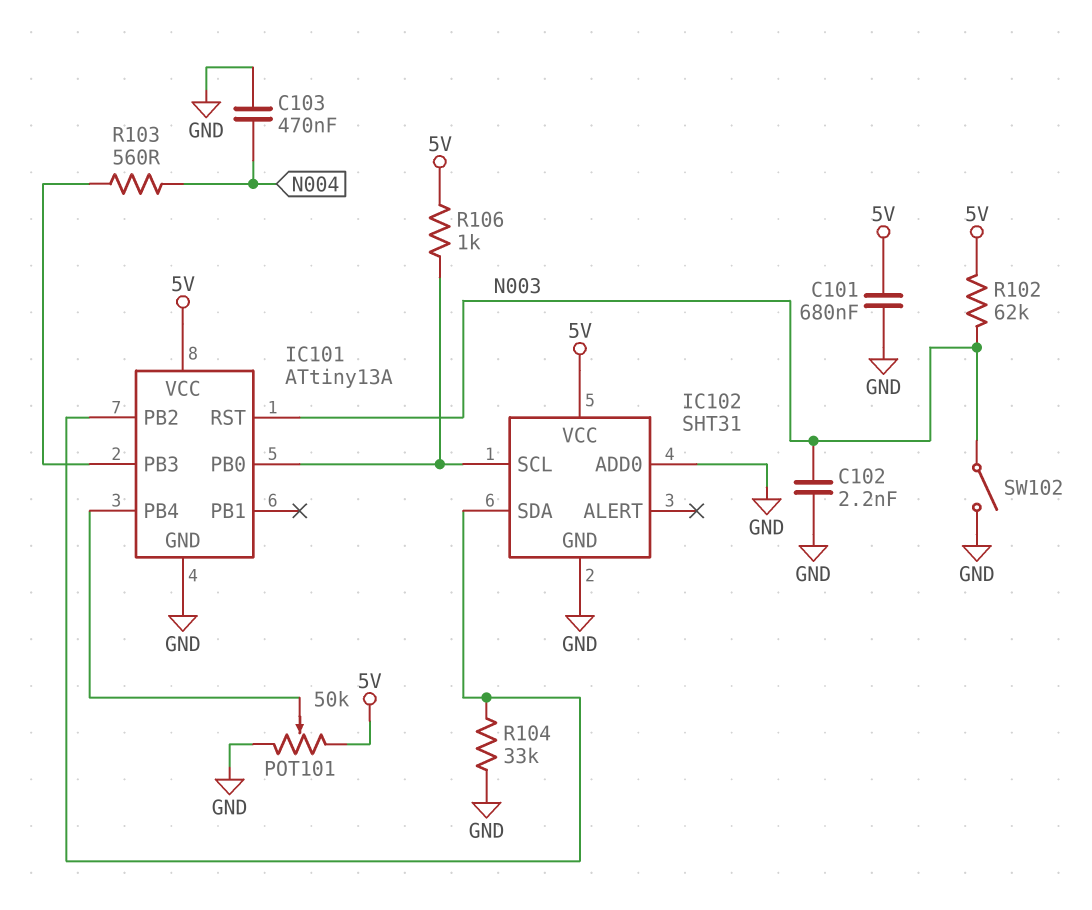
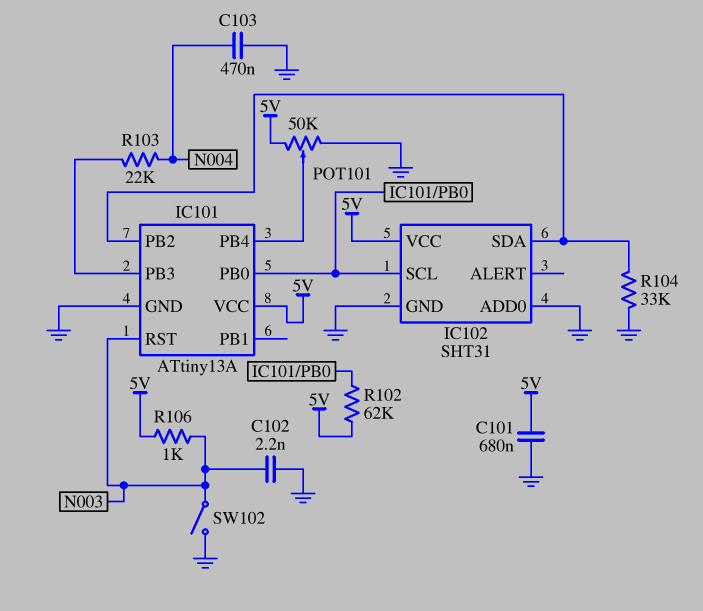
R102: 62k (5V, N003) -> 62k (5V, IC101/PB0)
R103: 560 (IC101/PB3, N004) -> 22k (IC101/PB3, N004)
R106: 1k (5V, IC101/PB0) -> 1k (5V, N003)

